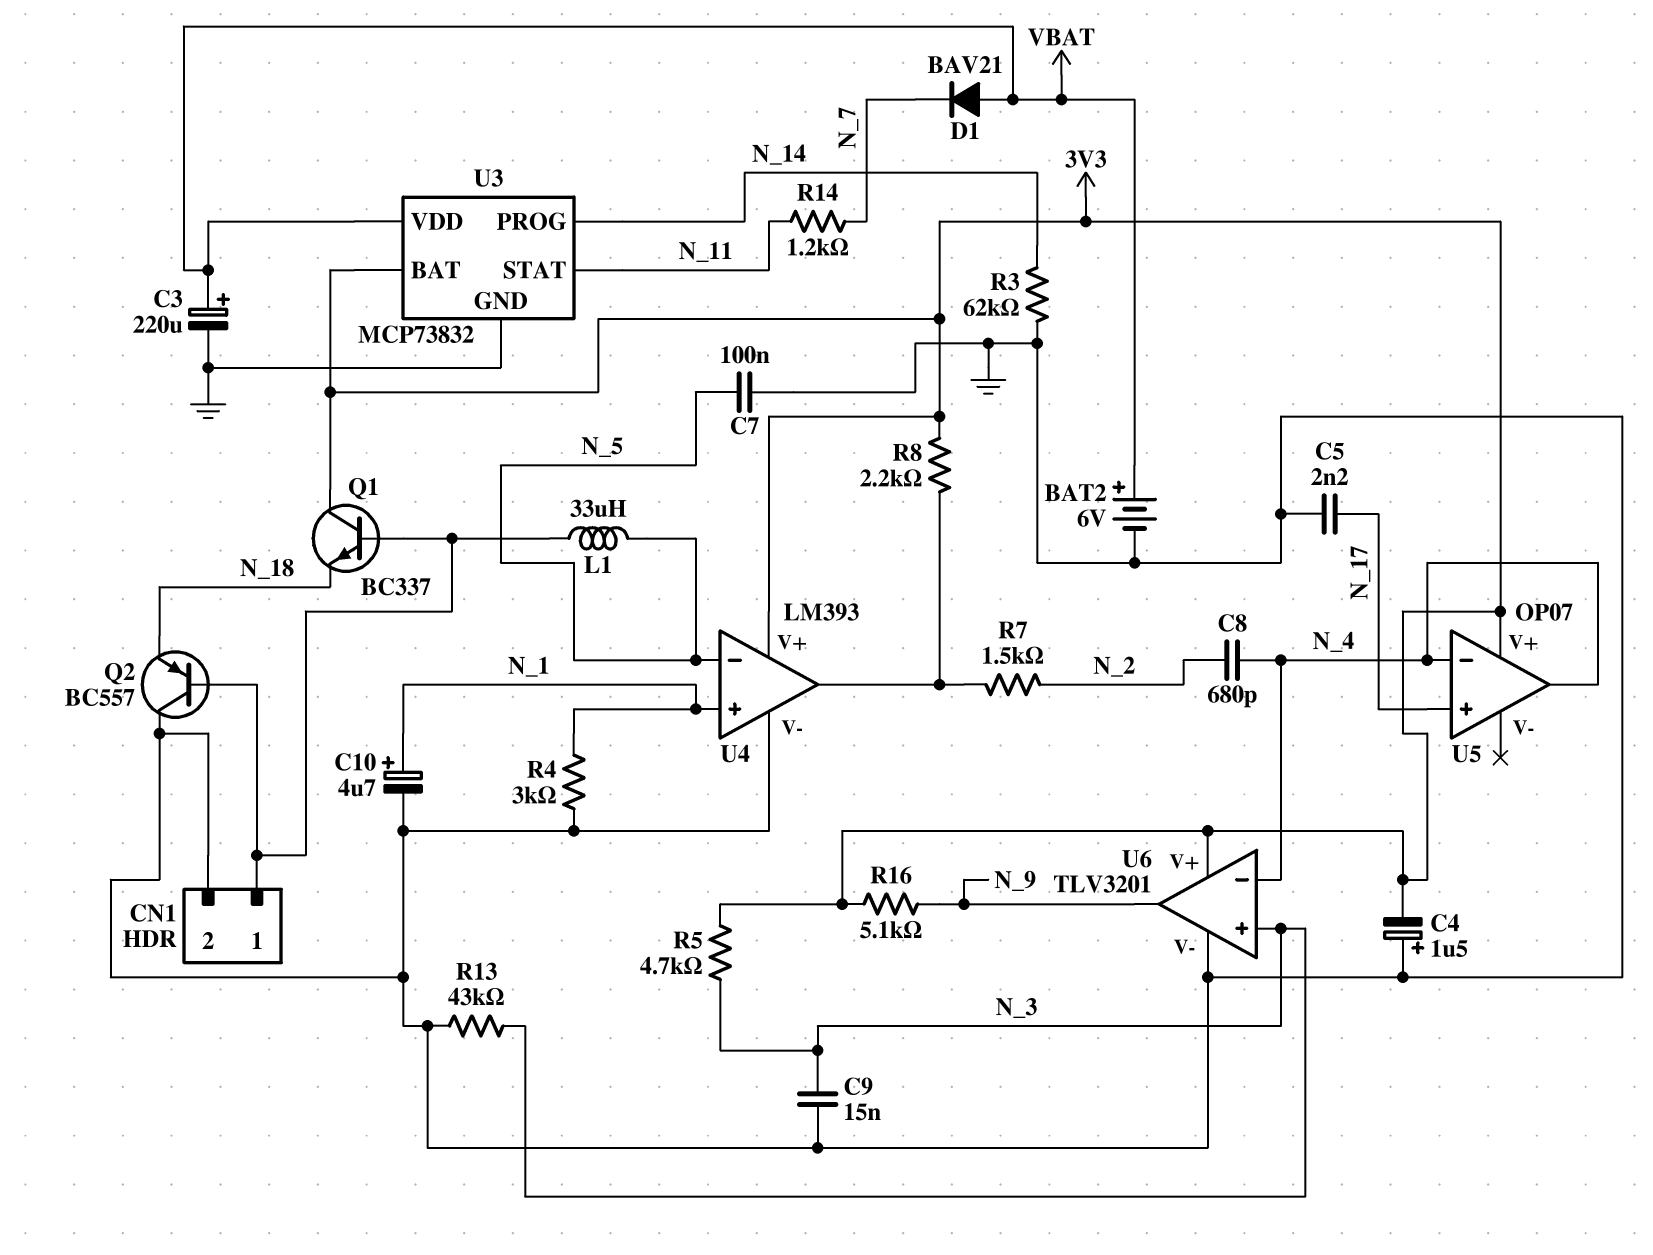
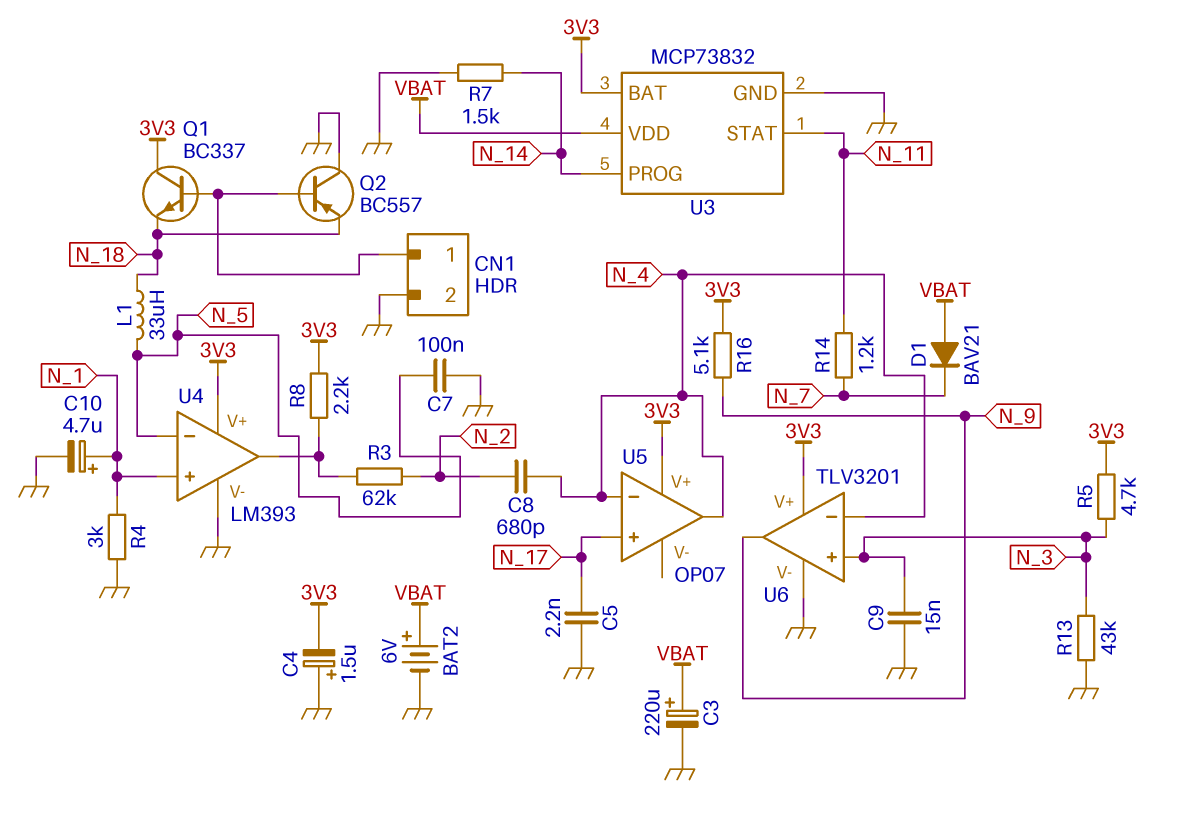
L1: 33uH (CN1/1, N_5) -> 33uH (N_5, N_18)
R3: 62k (GND, N_14) -> 62k (N_2, U4/out)
R7: 1.5k (N_2, U4/out) -> 1.5k (GND, N_14)

